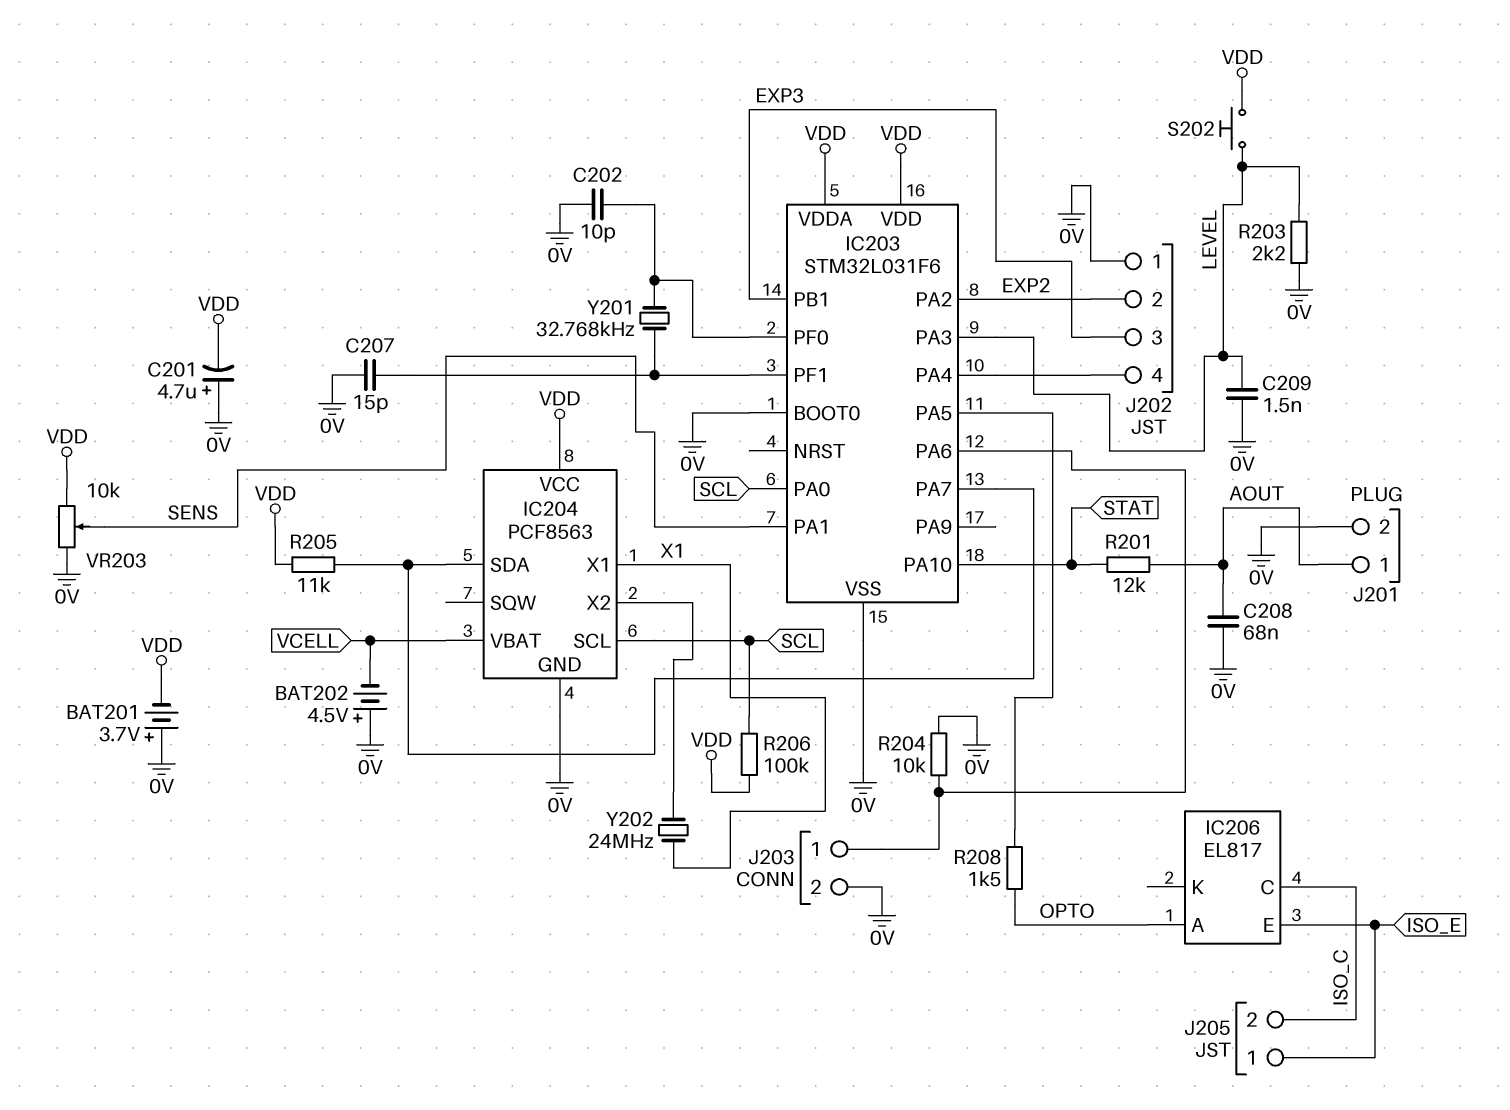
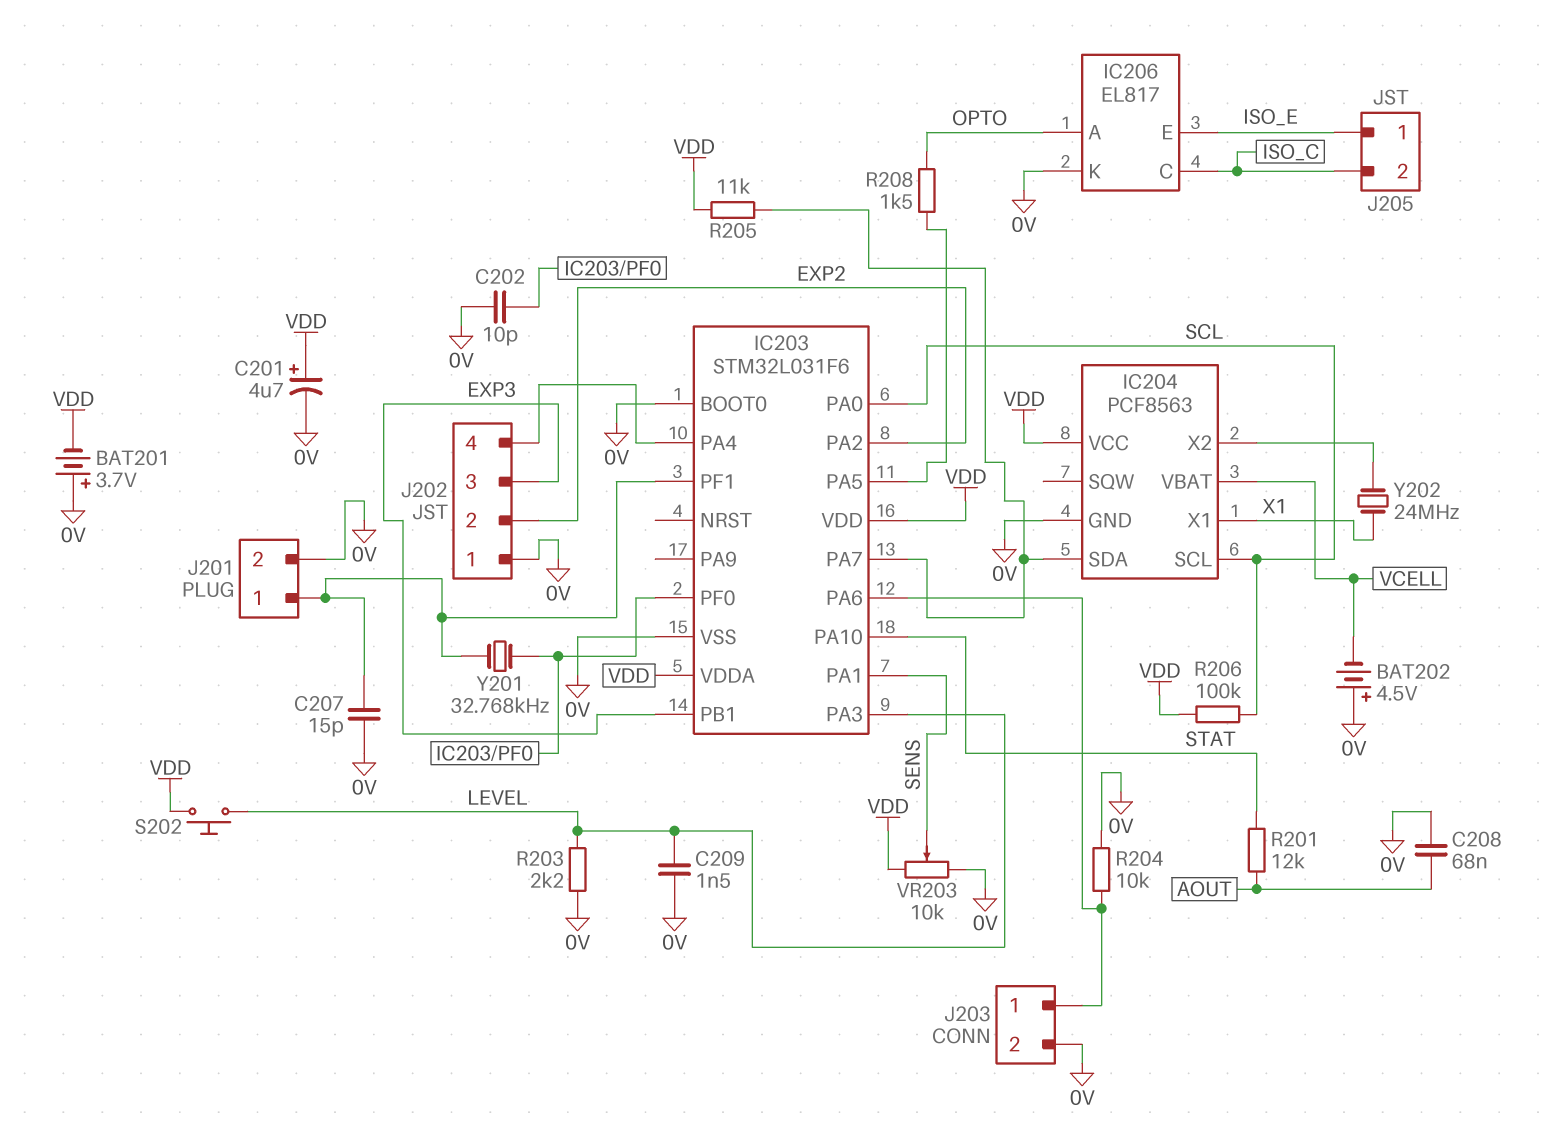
C201: 4.7uF (plus 0V, minus VDD) -> 4.7uF (plus VDD, minus 0V)
IC206 pin K: none -> 0V
J201 pin 1: AOUT -> IC203/PF1

